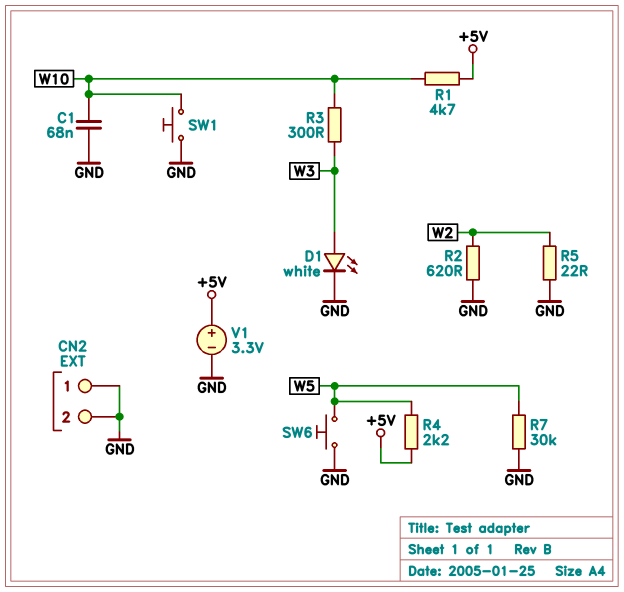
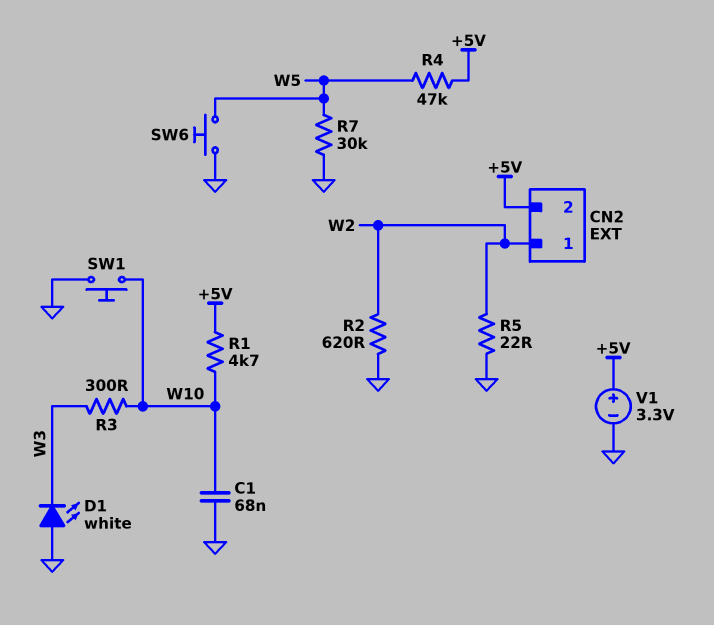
CN2 pin 1: GND -> W2
CN2 pin 2: GND -> +5V
D1: LED white (A W3, K GND) -> LED white (A GND, K W3)
R4: 2.2k (+5V, W5) -> 47k (+5V, W5)

